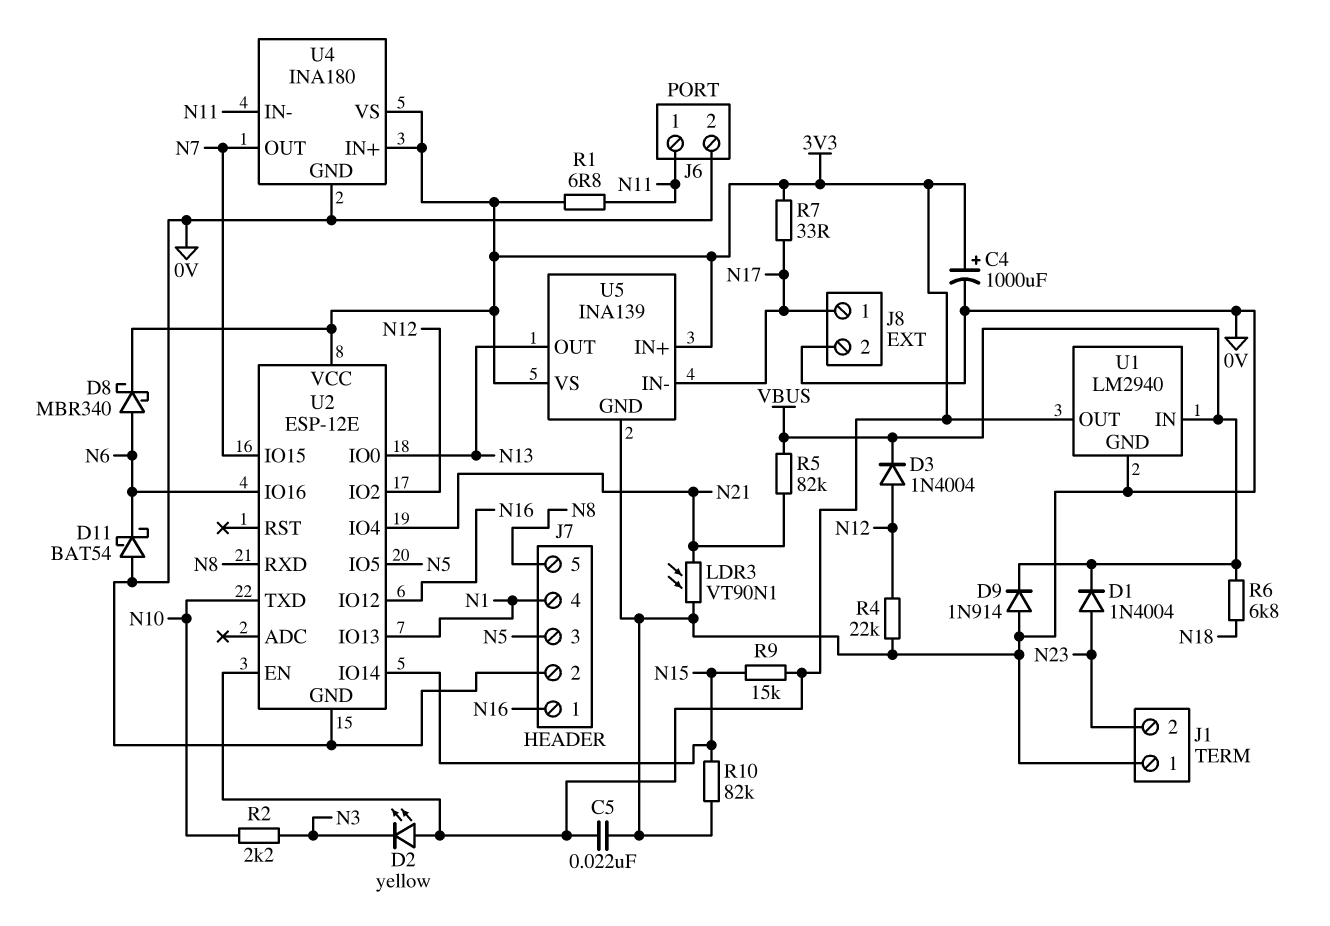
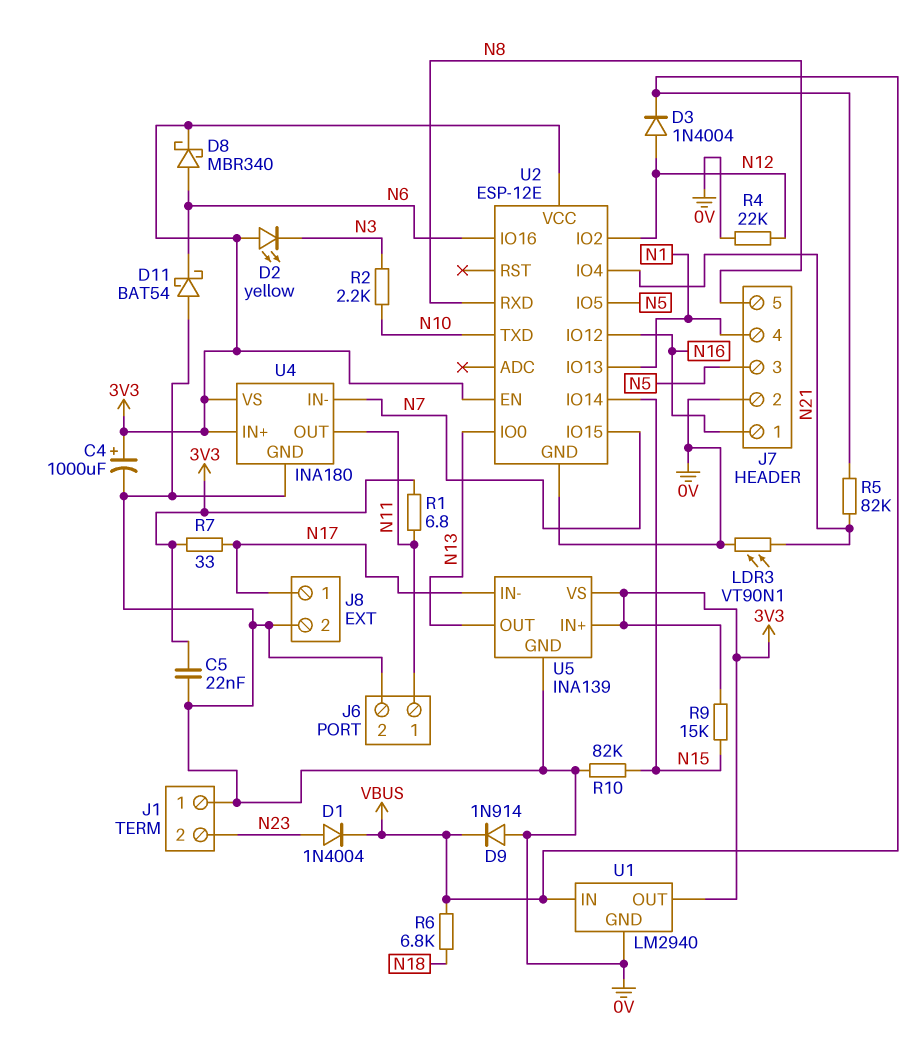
U4 pin IN-: N11 -> N7
U4 pin OUT: N7 -> N11

